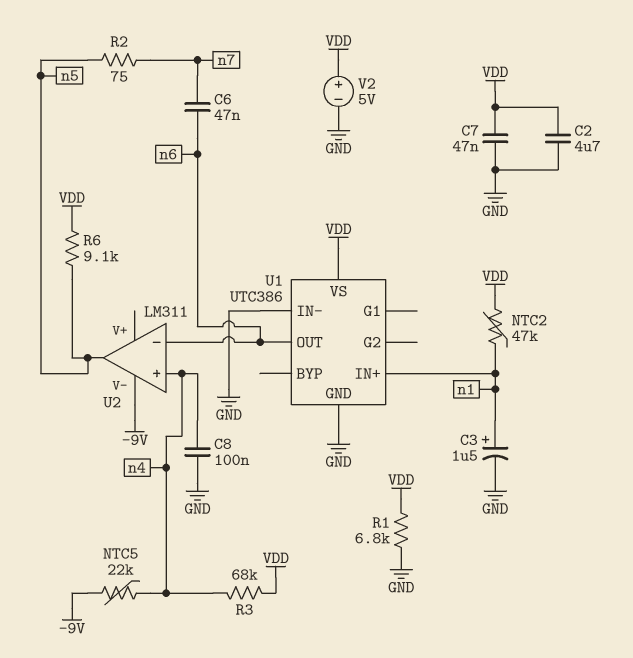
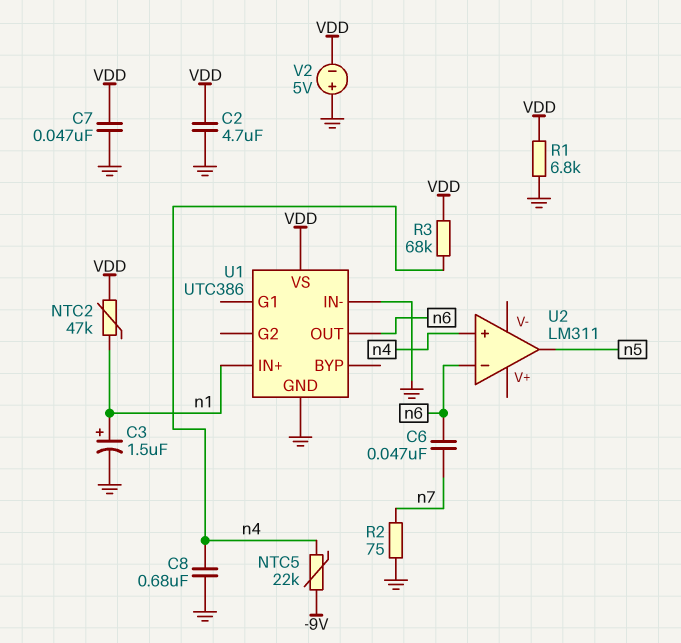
C8: 100nF (GND, n4) -> 680nF (GND, n4)
R2: 75 (n5, n7) -> 75 (GND, n7)
R6: 9.1k (VDD, n5) -> none
U2 pin V-: -9V -> none
V2: 5V (plus VDD, minus GND) -> 5V (plus GND, minus VDD)

